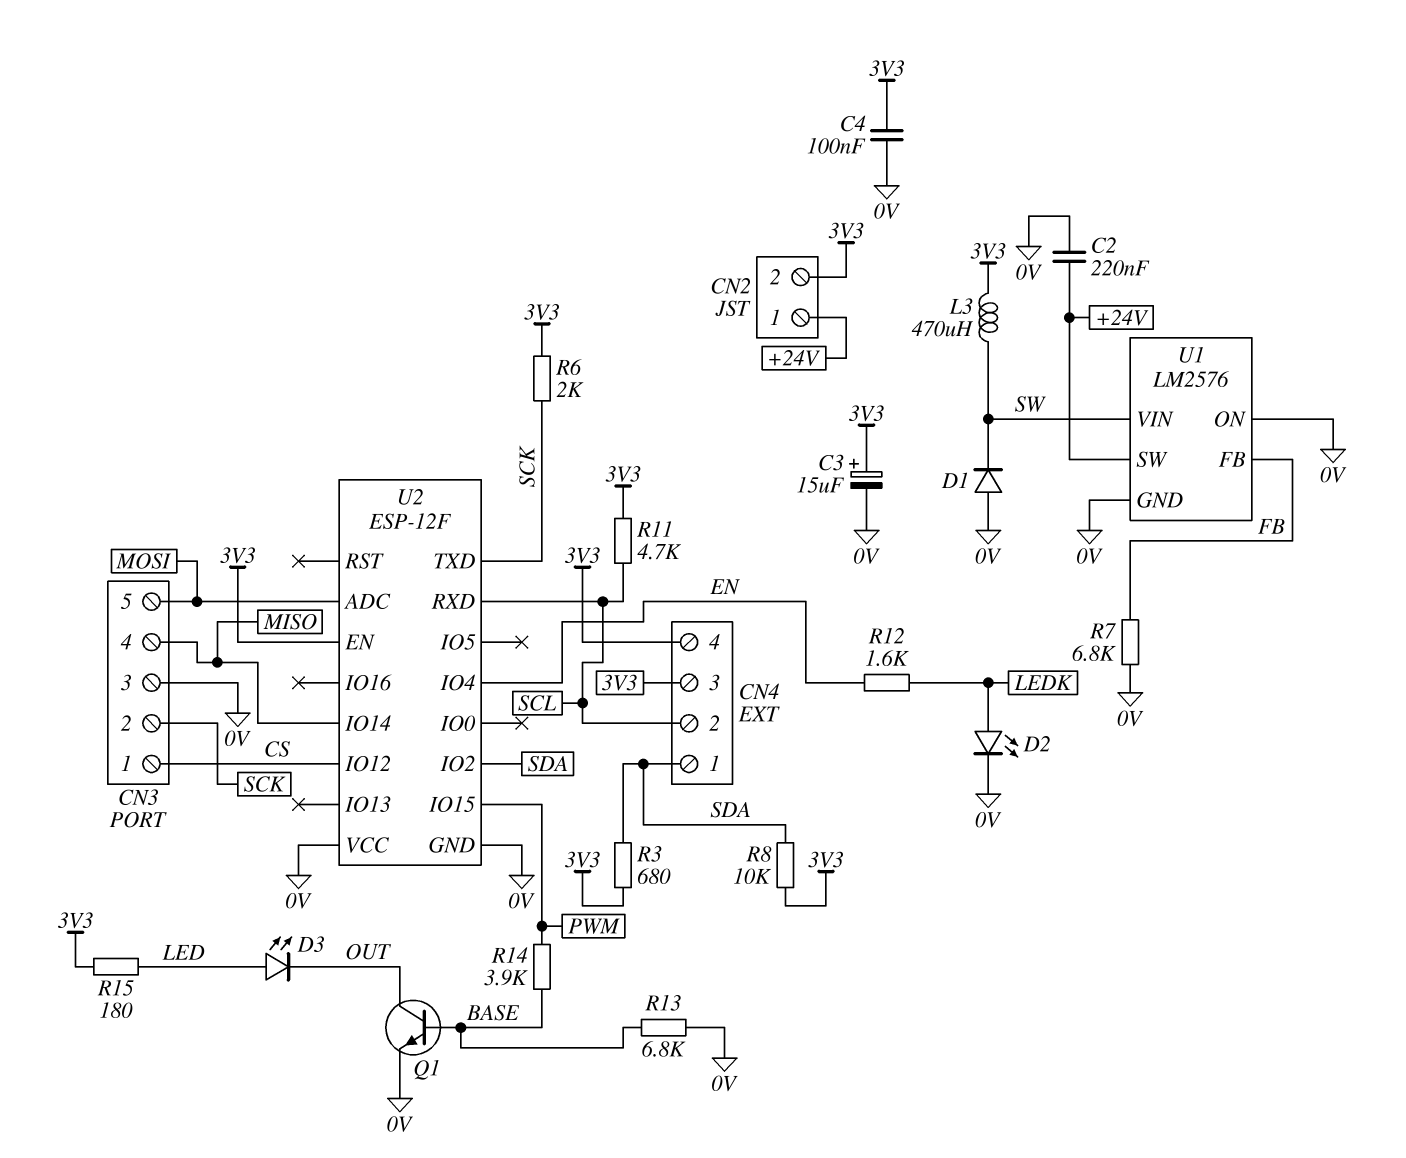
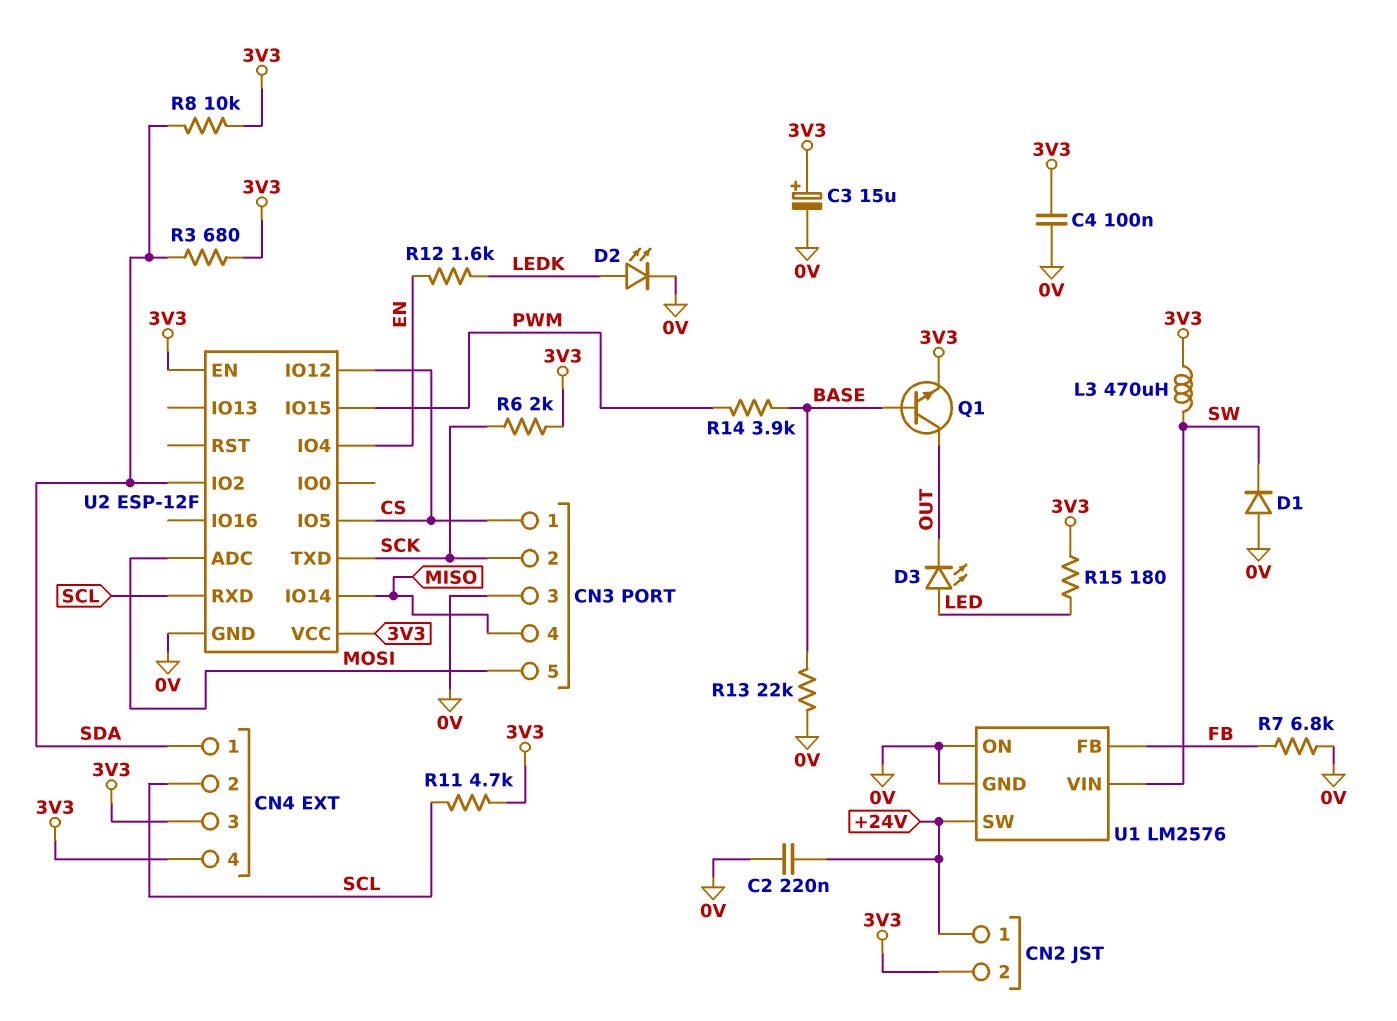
Q1: NPN (B BASE, C OUT, E 0V) -> NPN (B BASE, C OUT, E 3V3)
R13: 6.8k (0V, BASE) -> 22k (0V, BASE)
U2 pin IO5: none -> CS
U2 pin VCC: 0V -> 3V3

